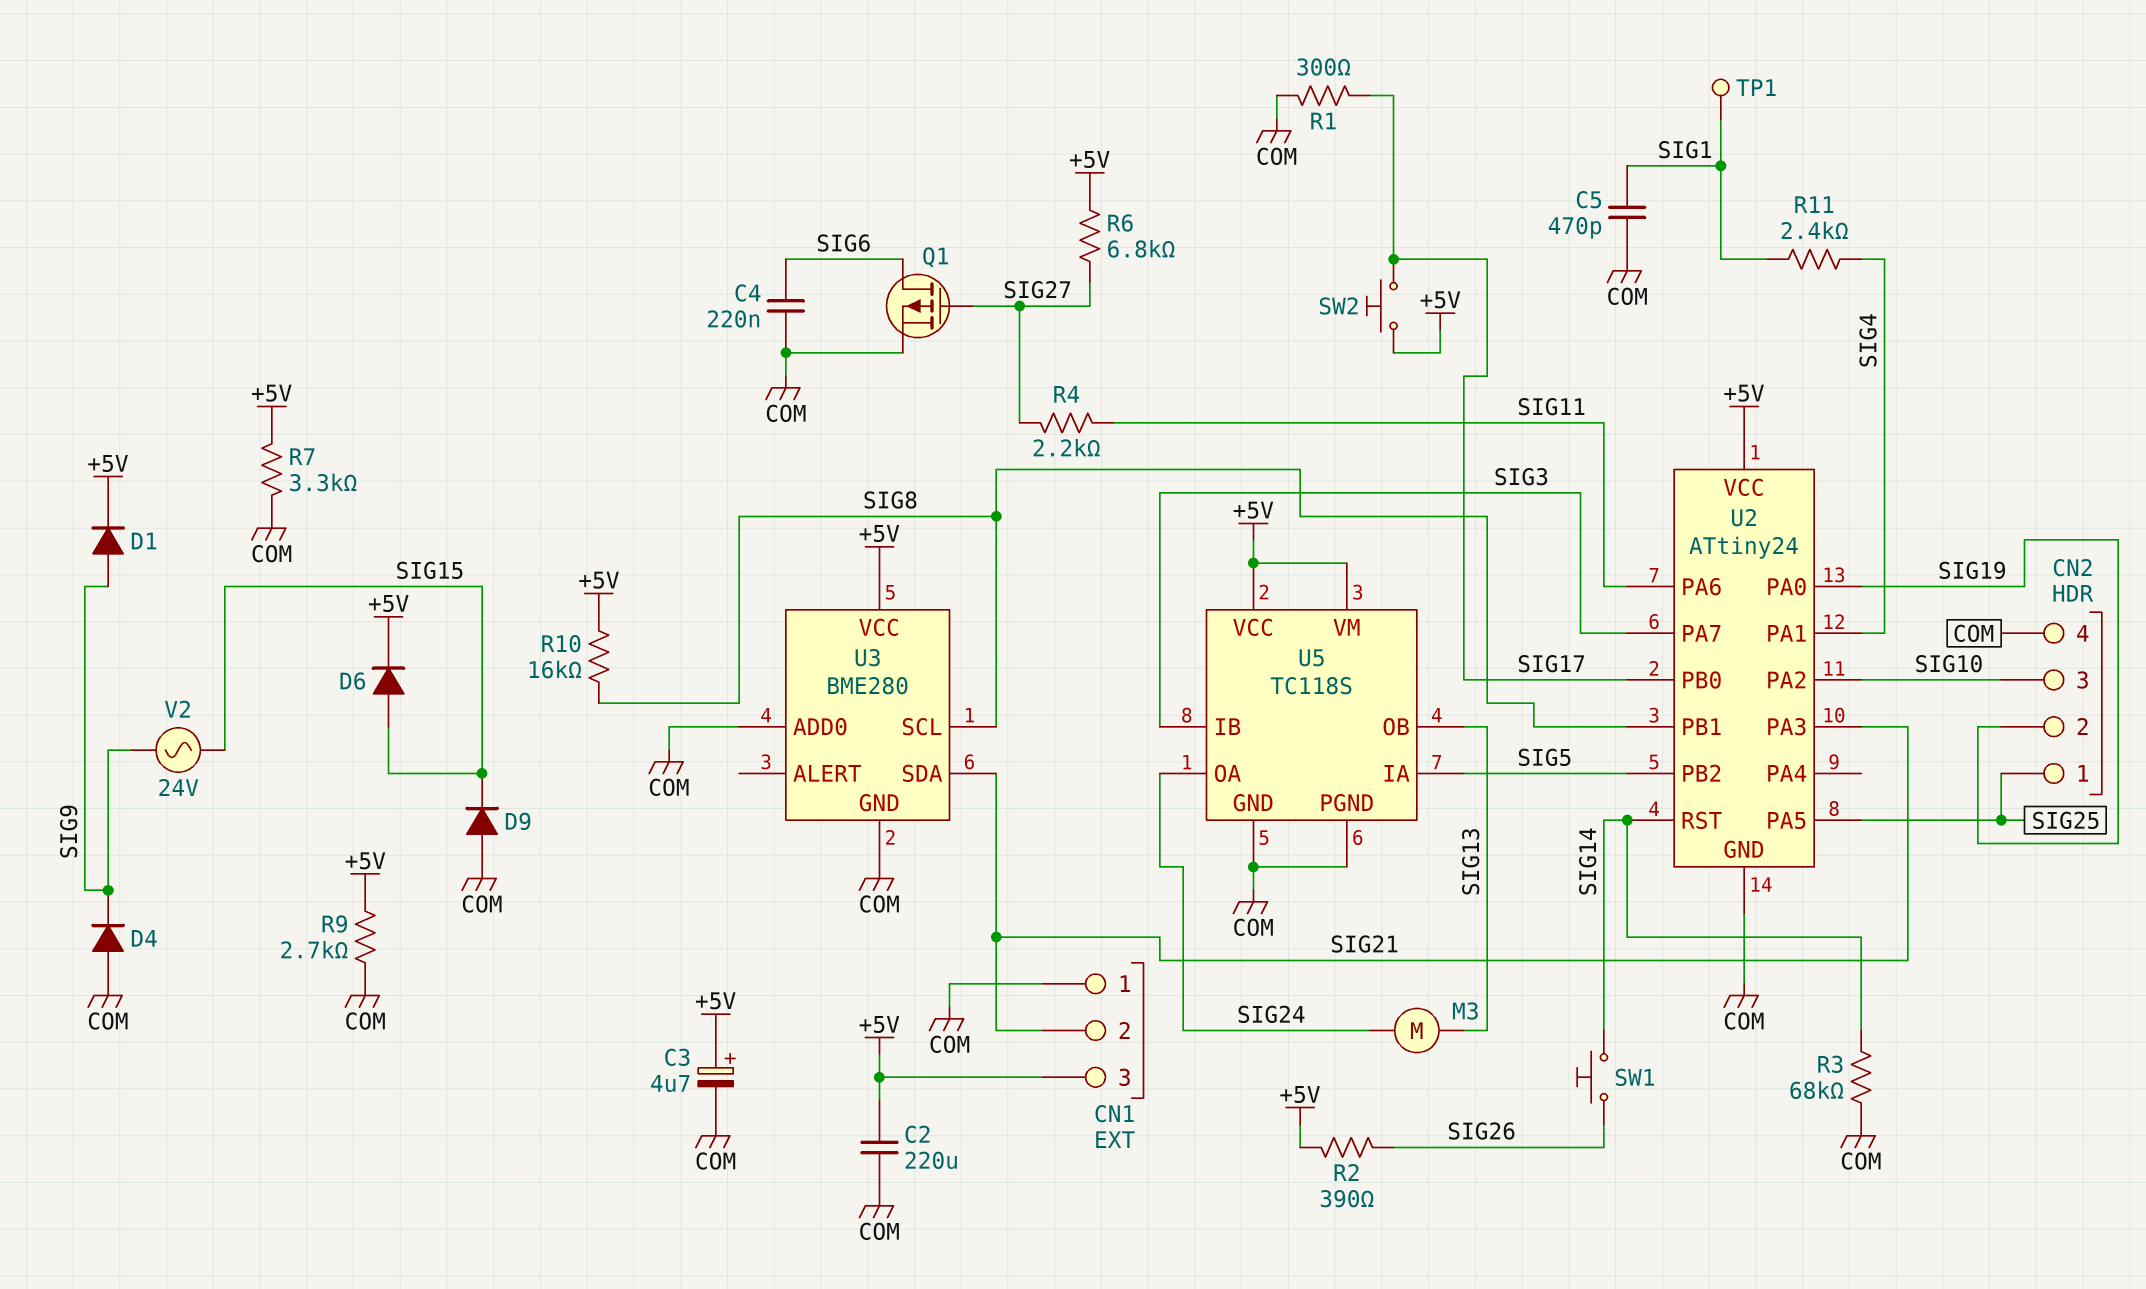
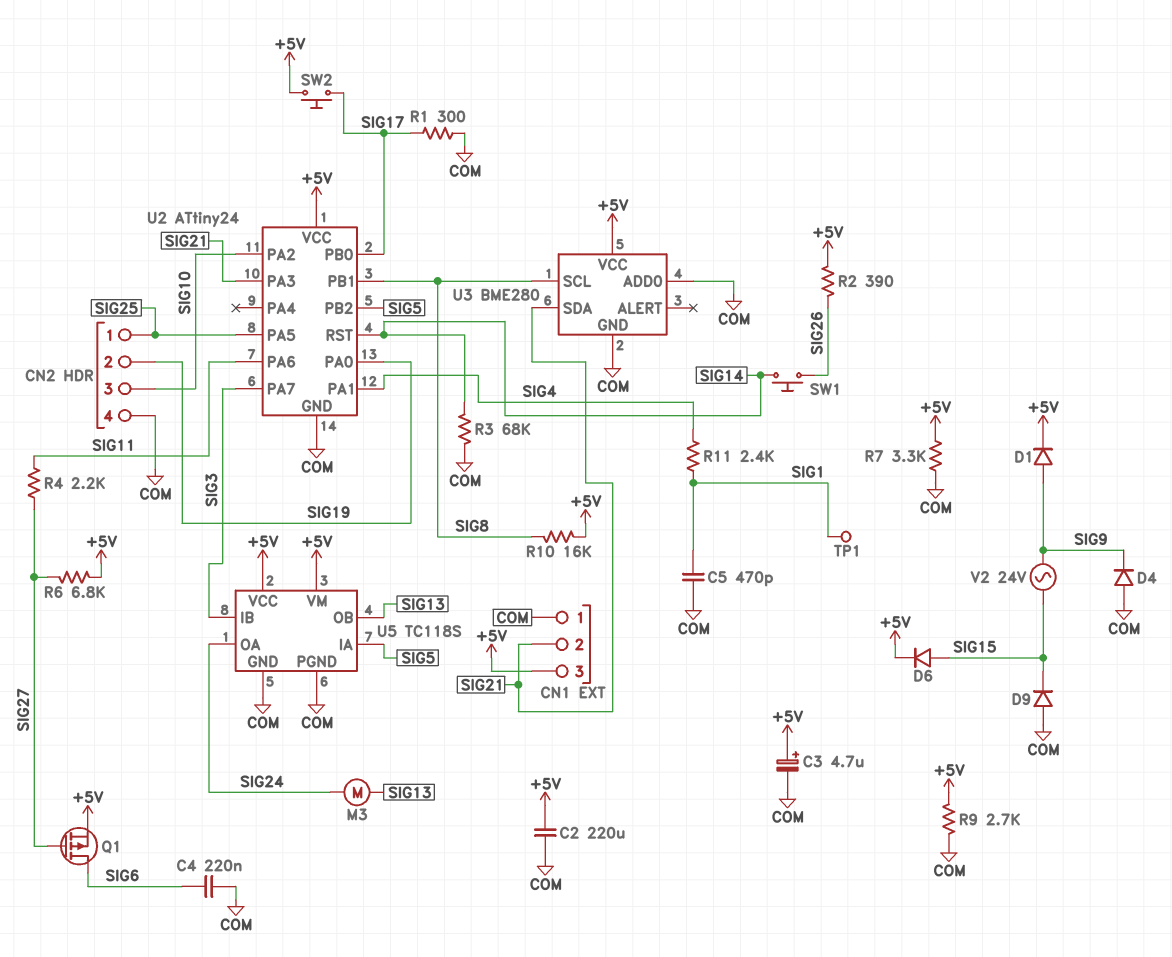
Q1: PMOS (G SIG27, D SIG6, S COM) -> PMOS (G SIG27, D SIG6, S +5V)

